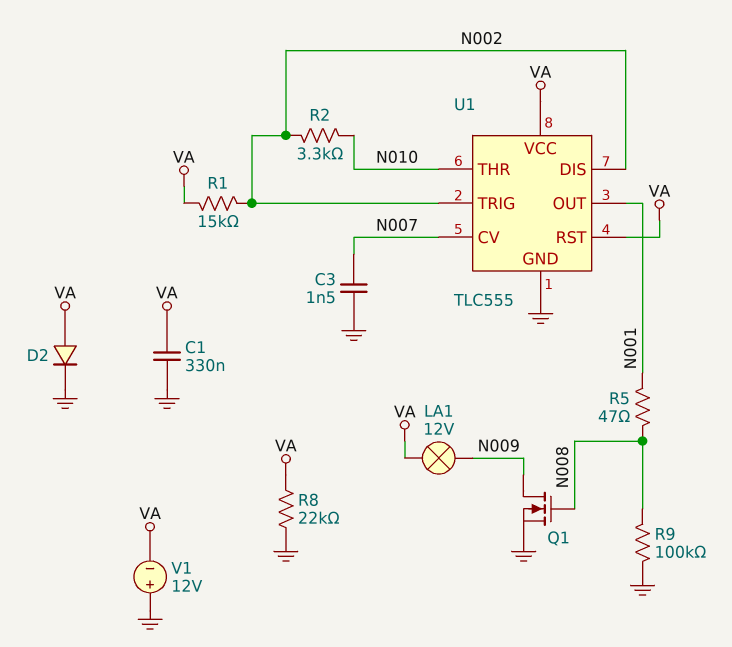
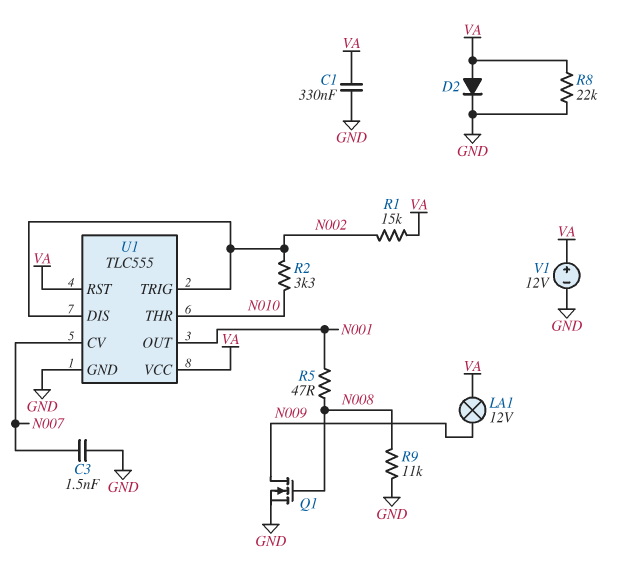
R9: 100k (GND, N008) -> 11k (GND, N008)
V1: 12V (plus GND, minus VA) -> 12V (plus VA, minus GND)

